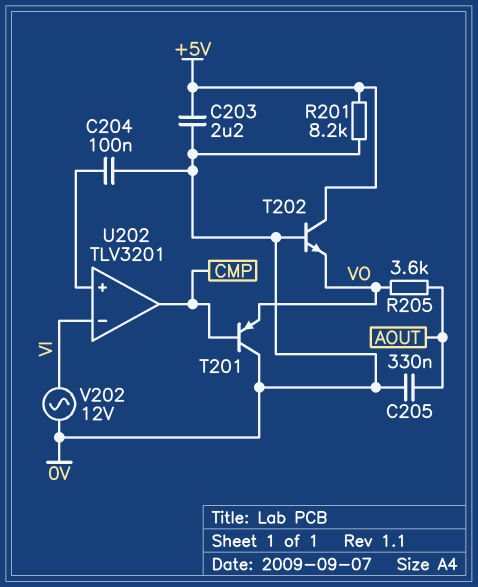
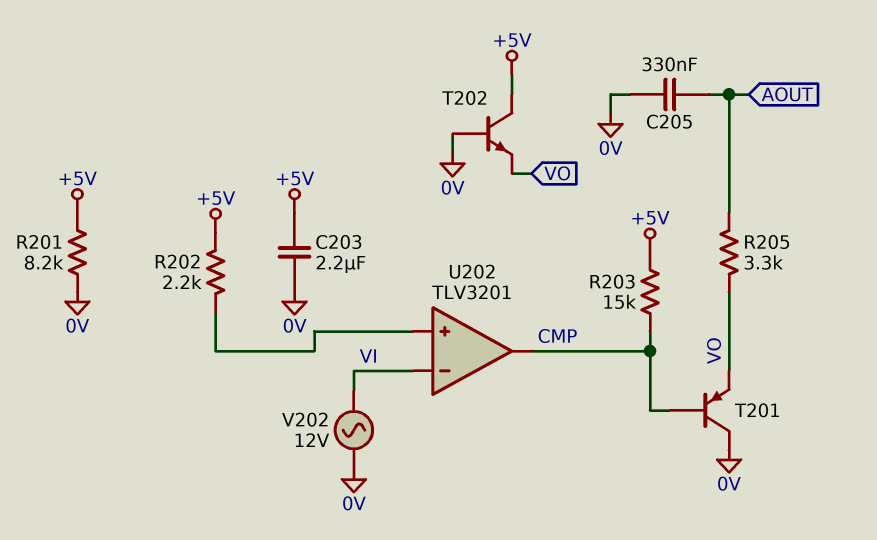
C204: 100nF (0V, U202/in+) -> none
R202: none -> 2.2k (+5V, U202/in+)
R203: none -> 15k (+5V, CMP)
R205: 3.6k (AOUT, VO) -> 3.3k (AOUT, VO)

